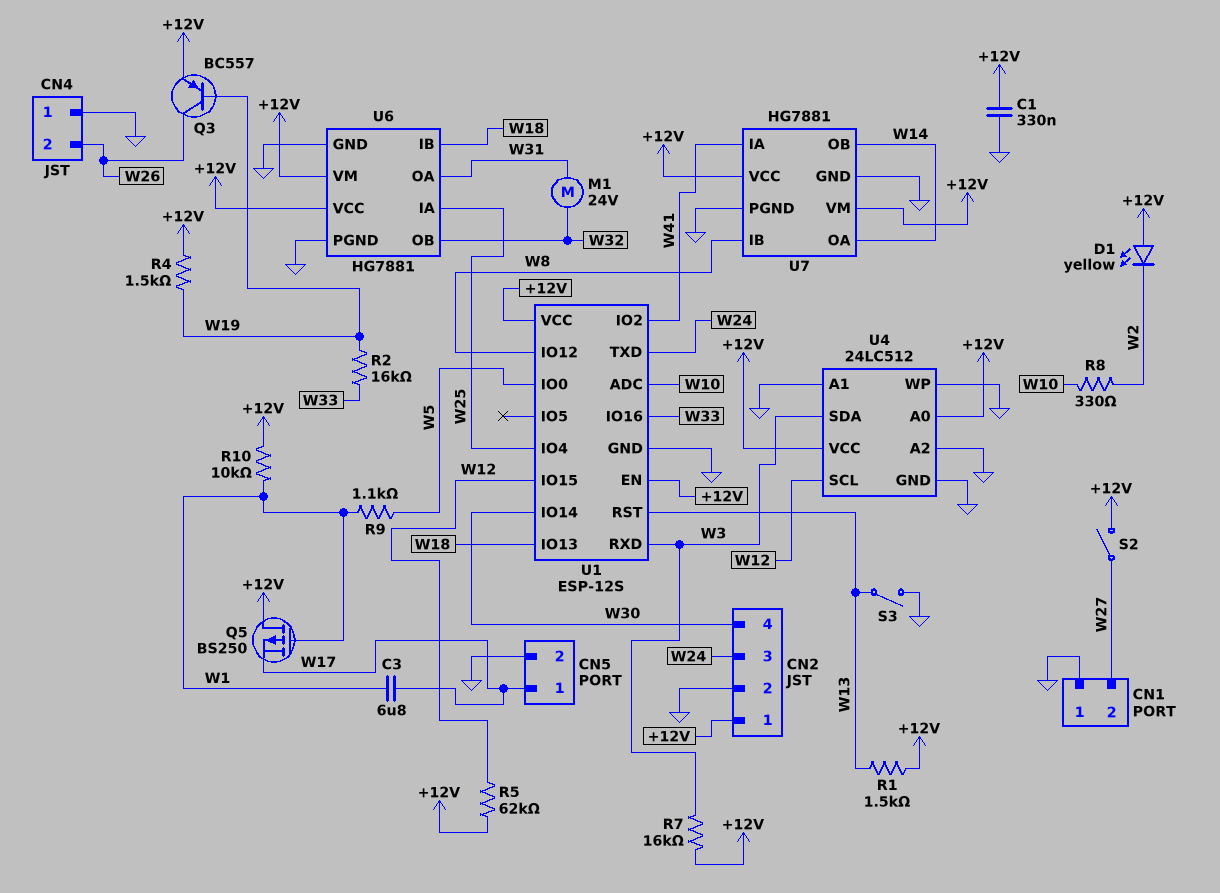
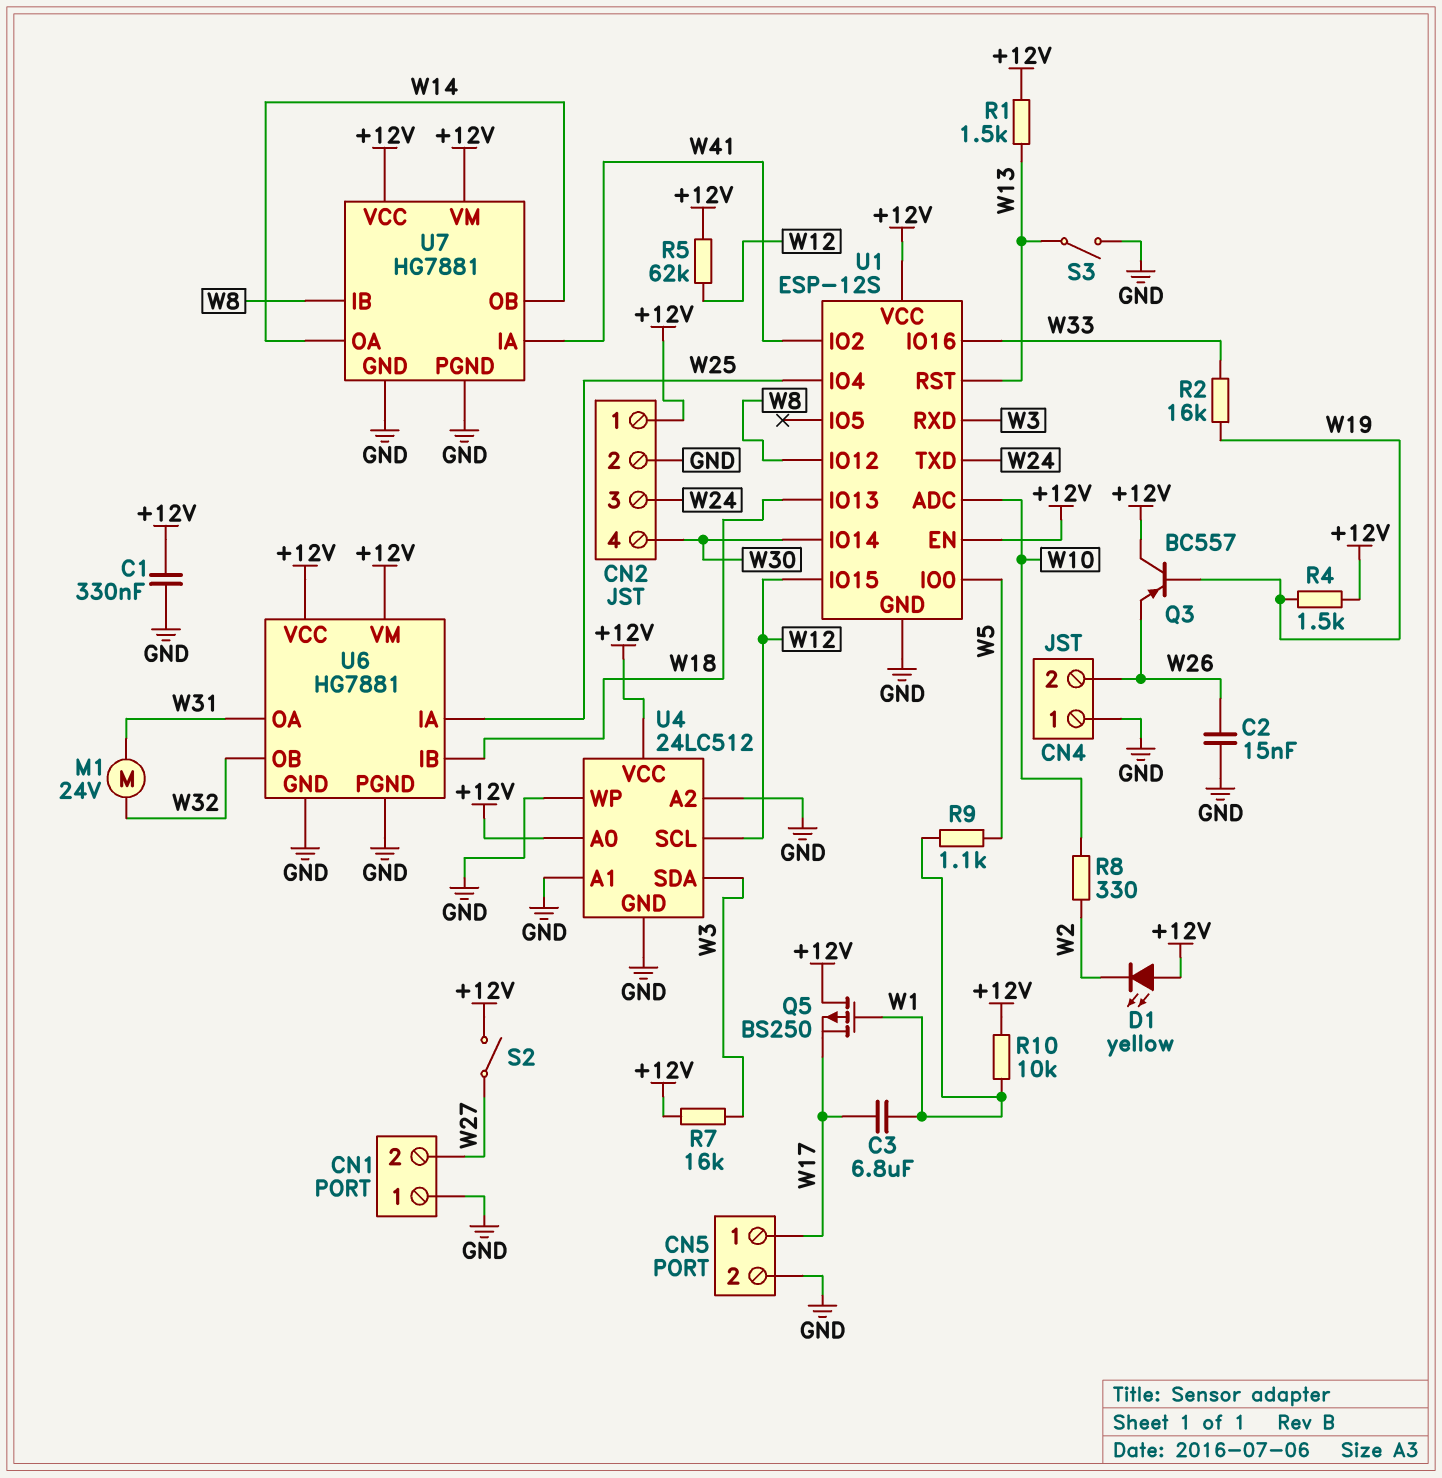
C2: none -> 15nF (GND, W26)
Q3: PNP BC557 (B W19, C W26, E +12V) -> PNP BC557 (B W19, C +12V, E W26)

